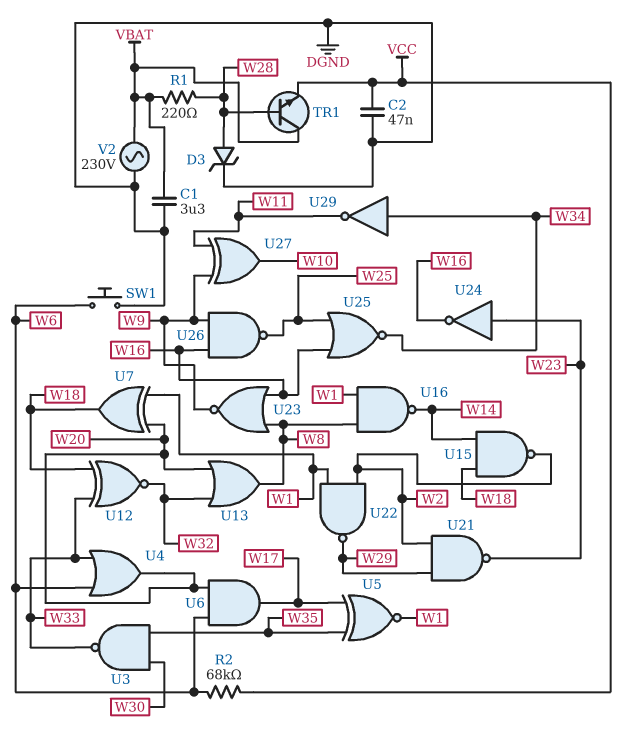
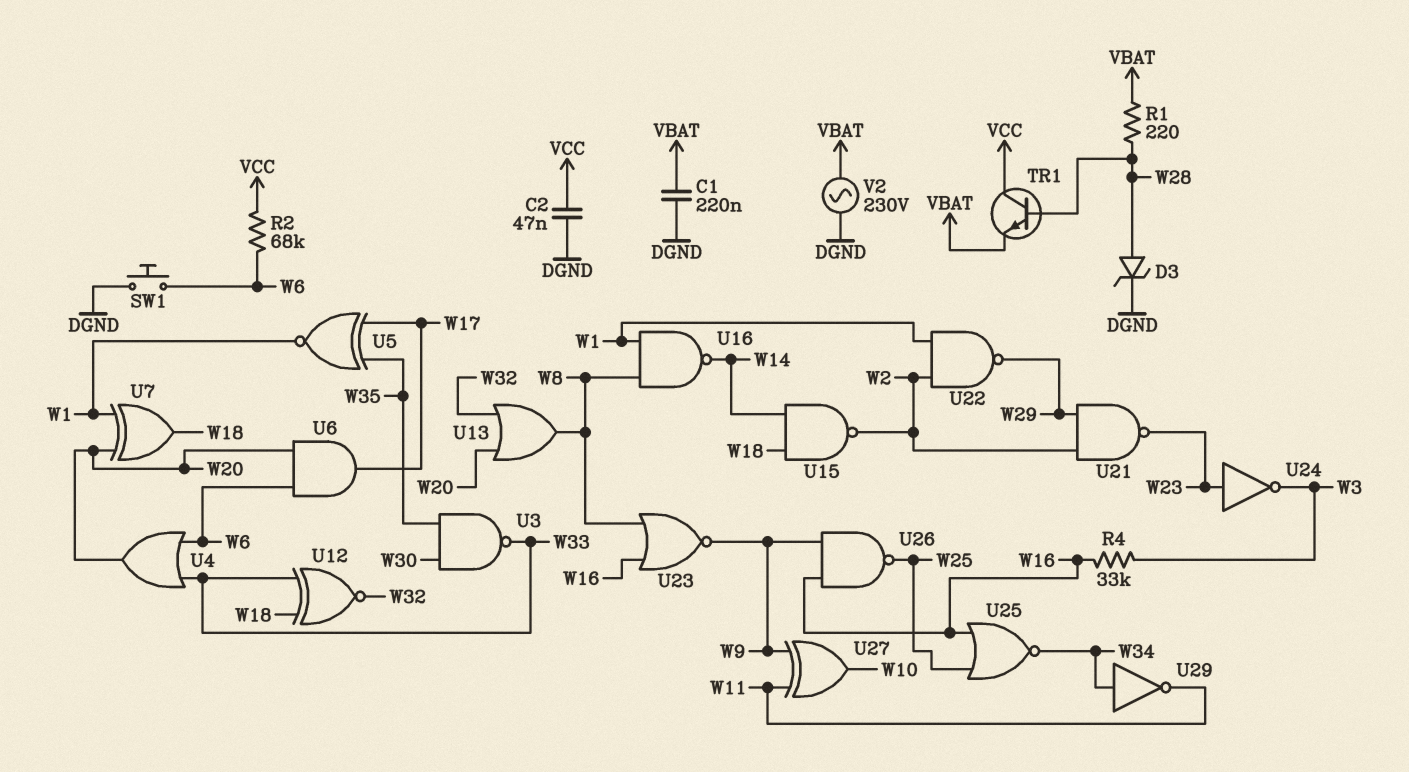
C1: 3.3uF (DGND, VBAT) -> 220nF (DGND, VBAT)
R4: none -> 33k (W3, W16)
TR1: NPN (B W28, C VBAT, E VCC) -> NPN (B W28, C VCC, E VBAT)
U24: NOT (in W23, out W16) -> NOT (in W23, out W3)

